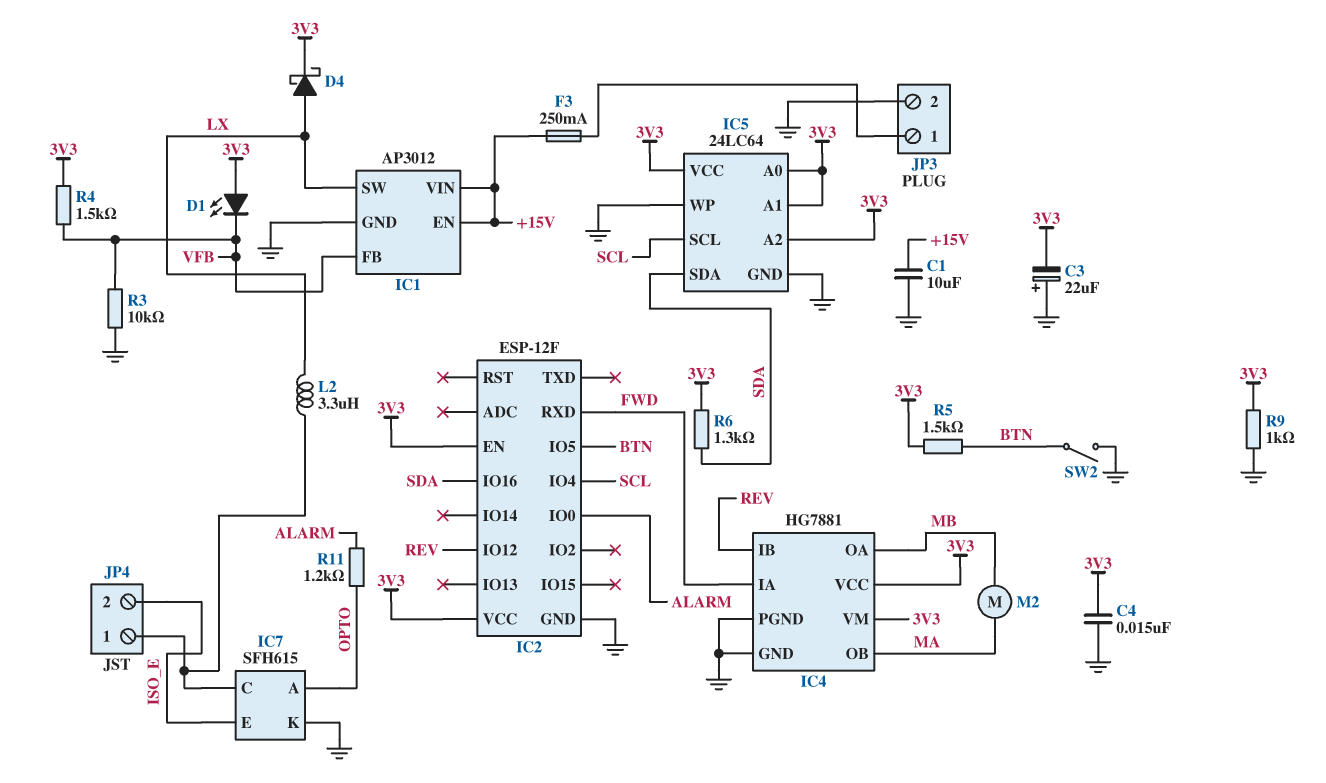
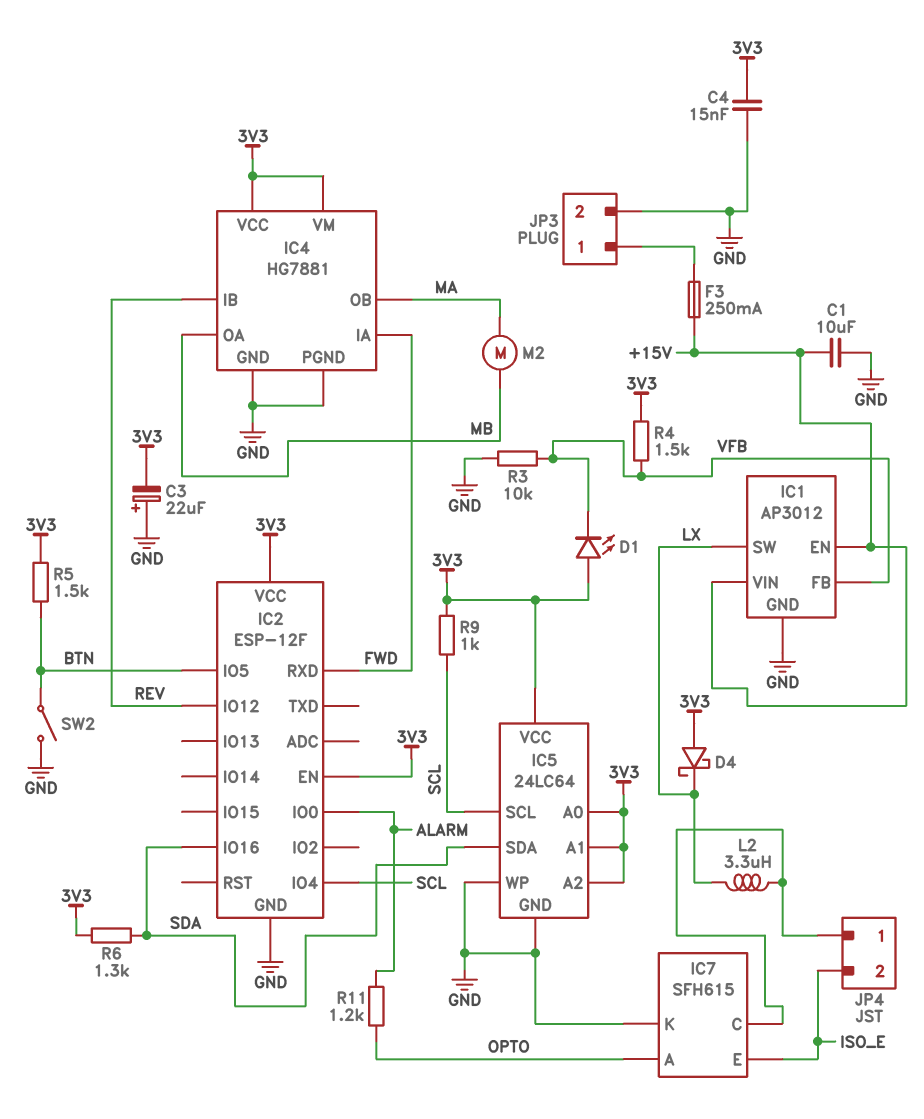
D4: schottky (A LX, K 3V3) -> schottky (A 3V3, K LX)
R9: 1k (3V3, GND) -> 1k (3V3, SCL)

